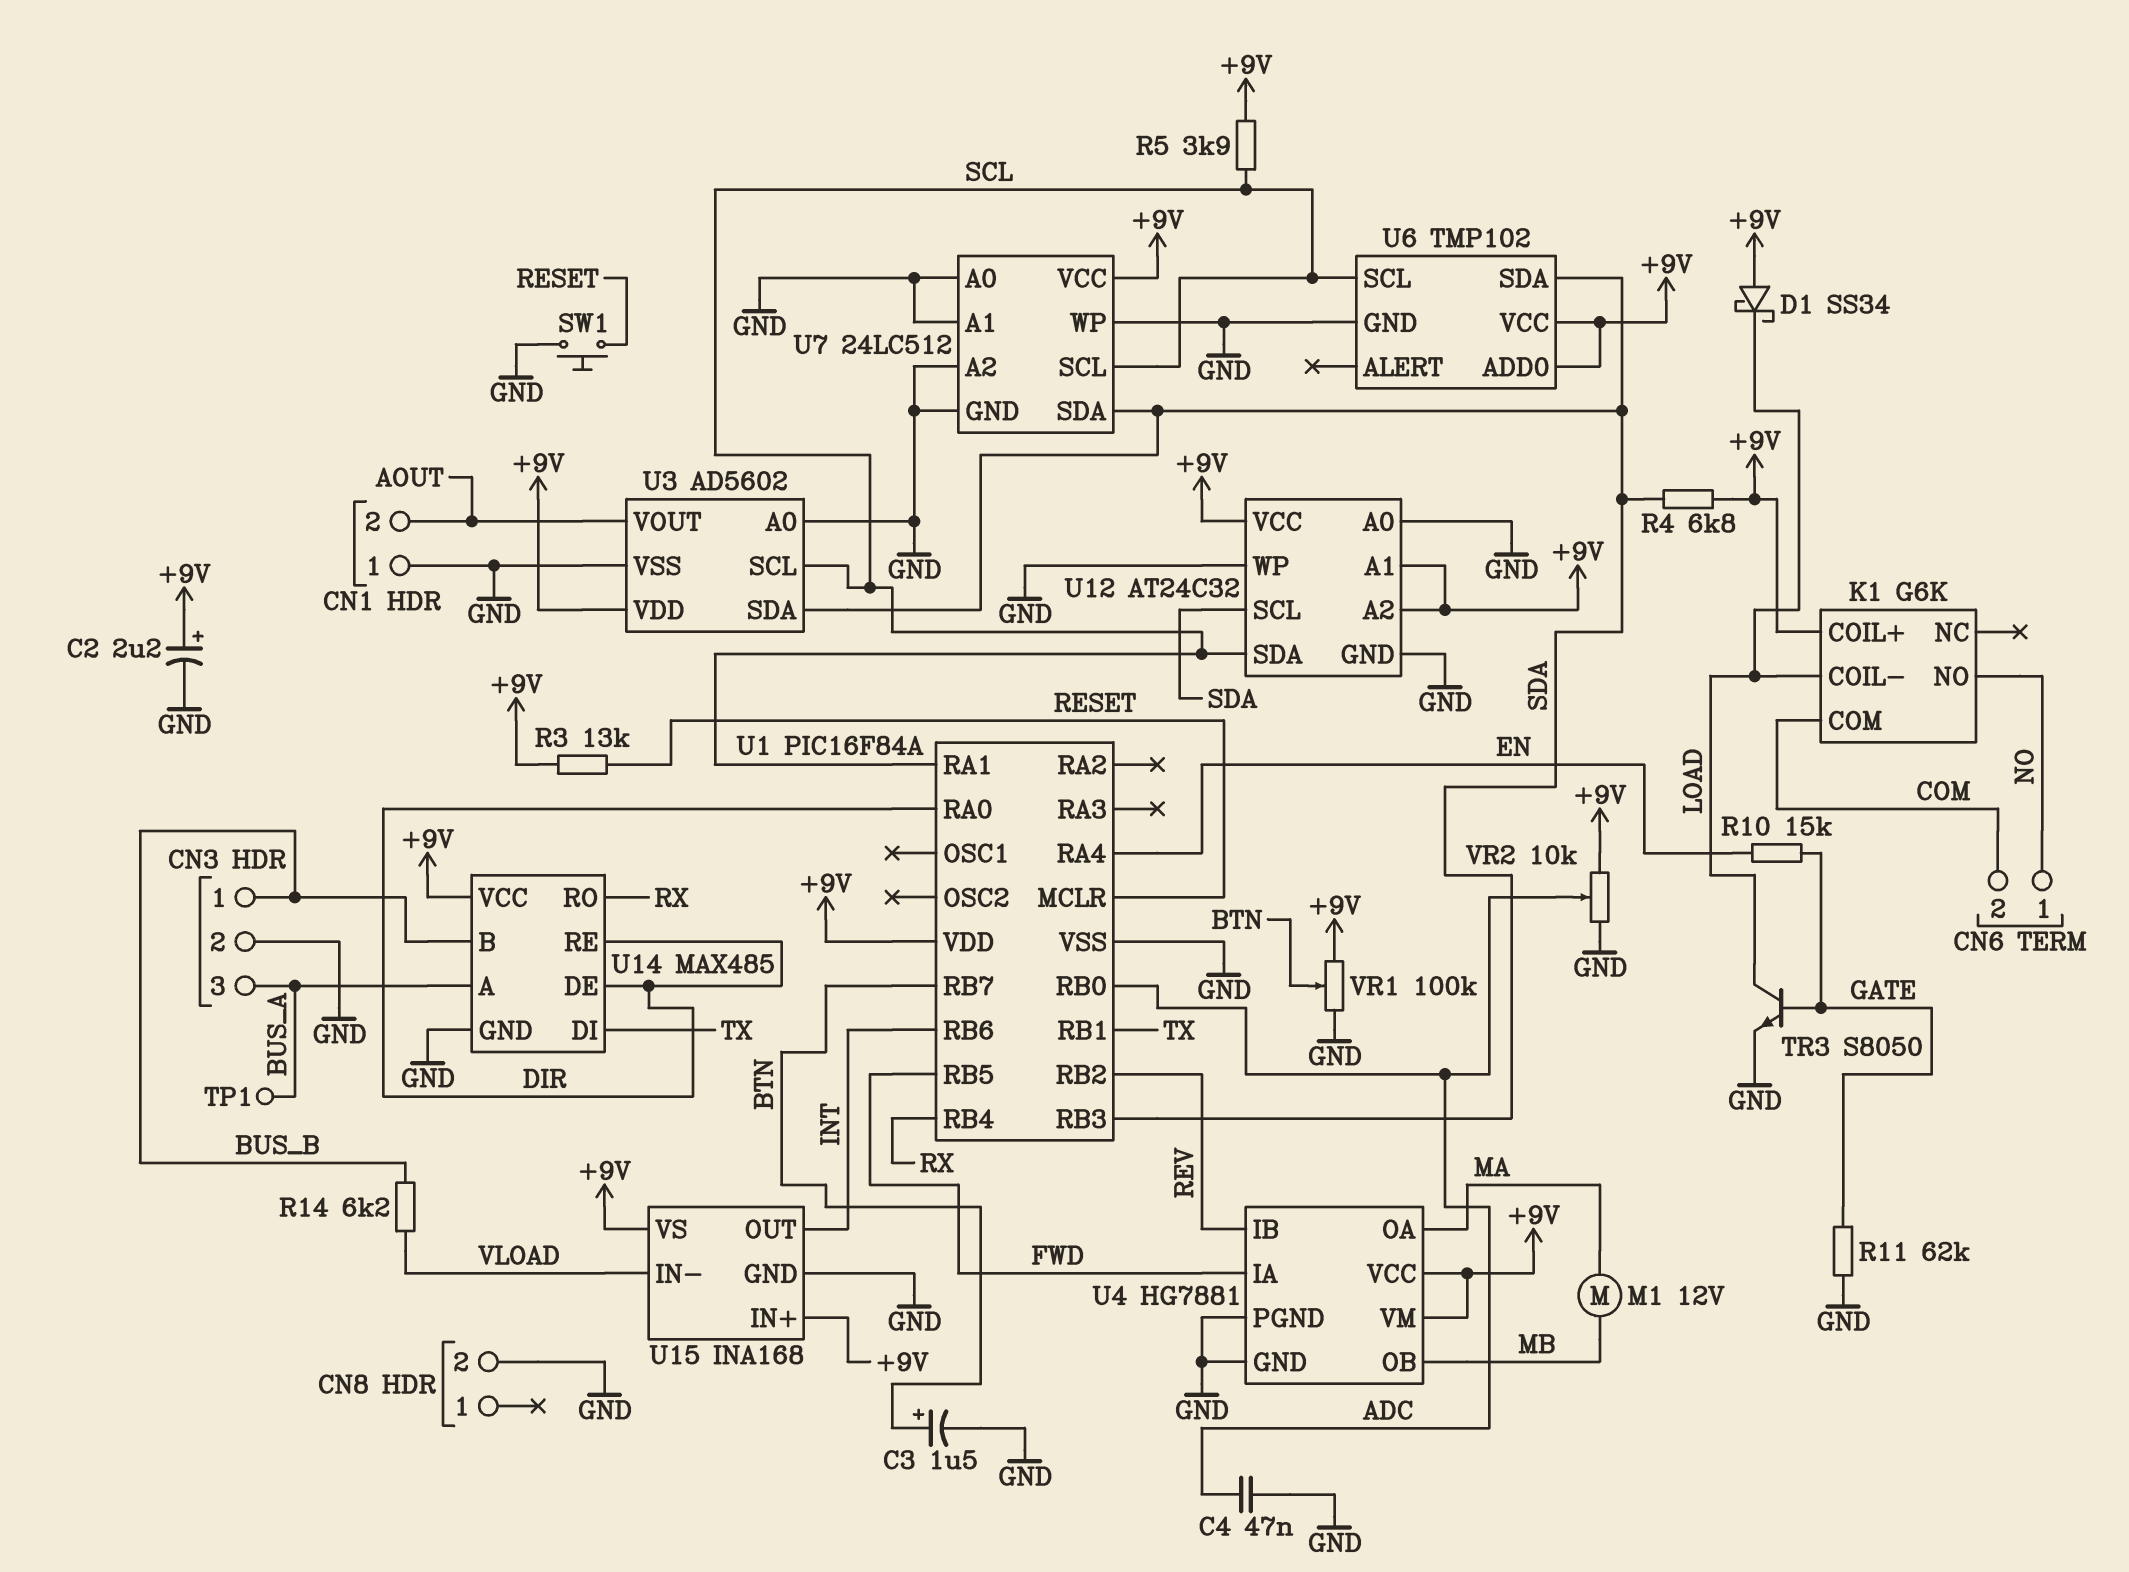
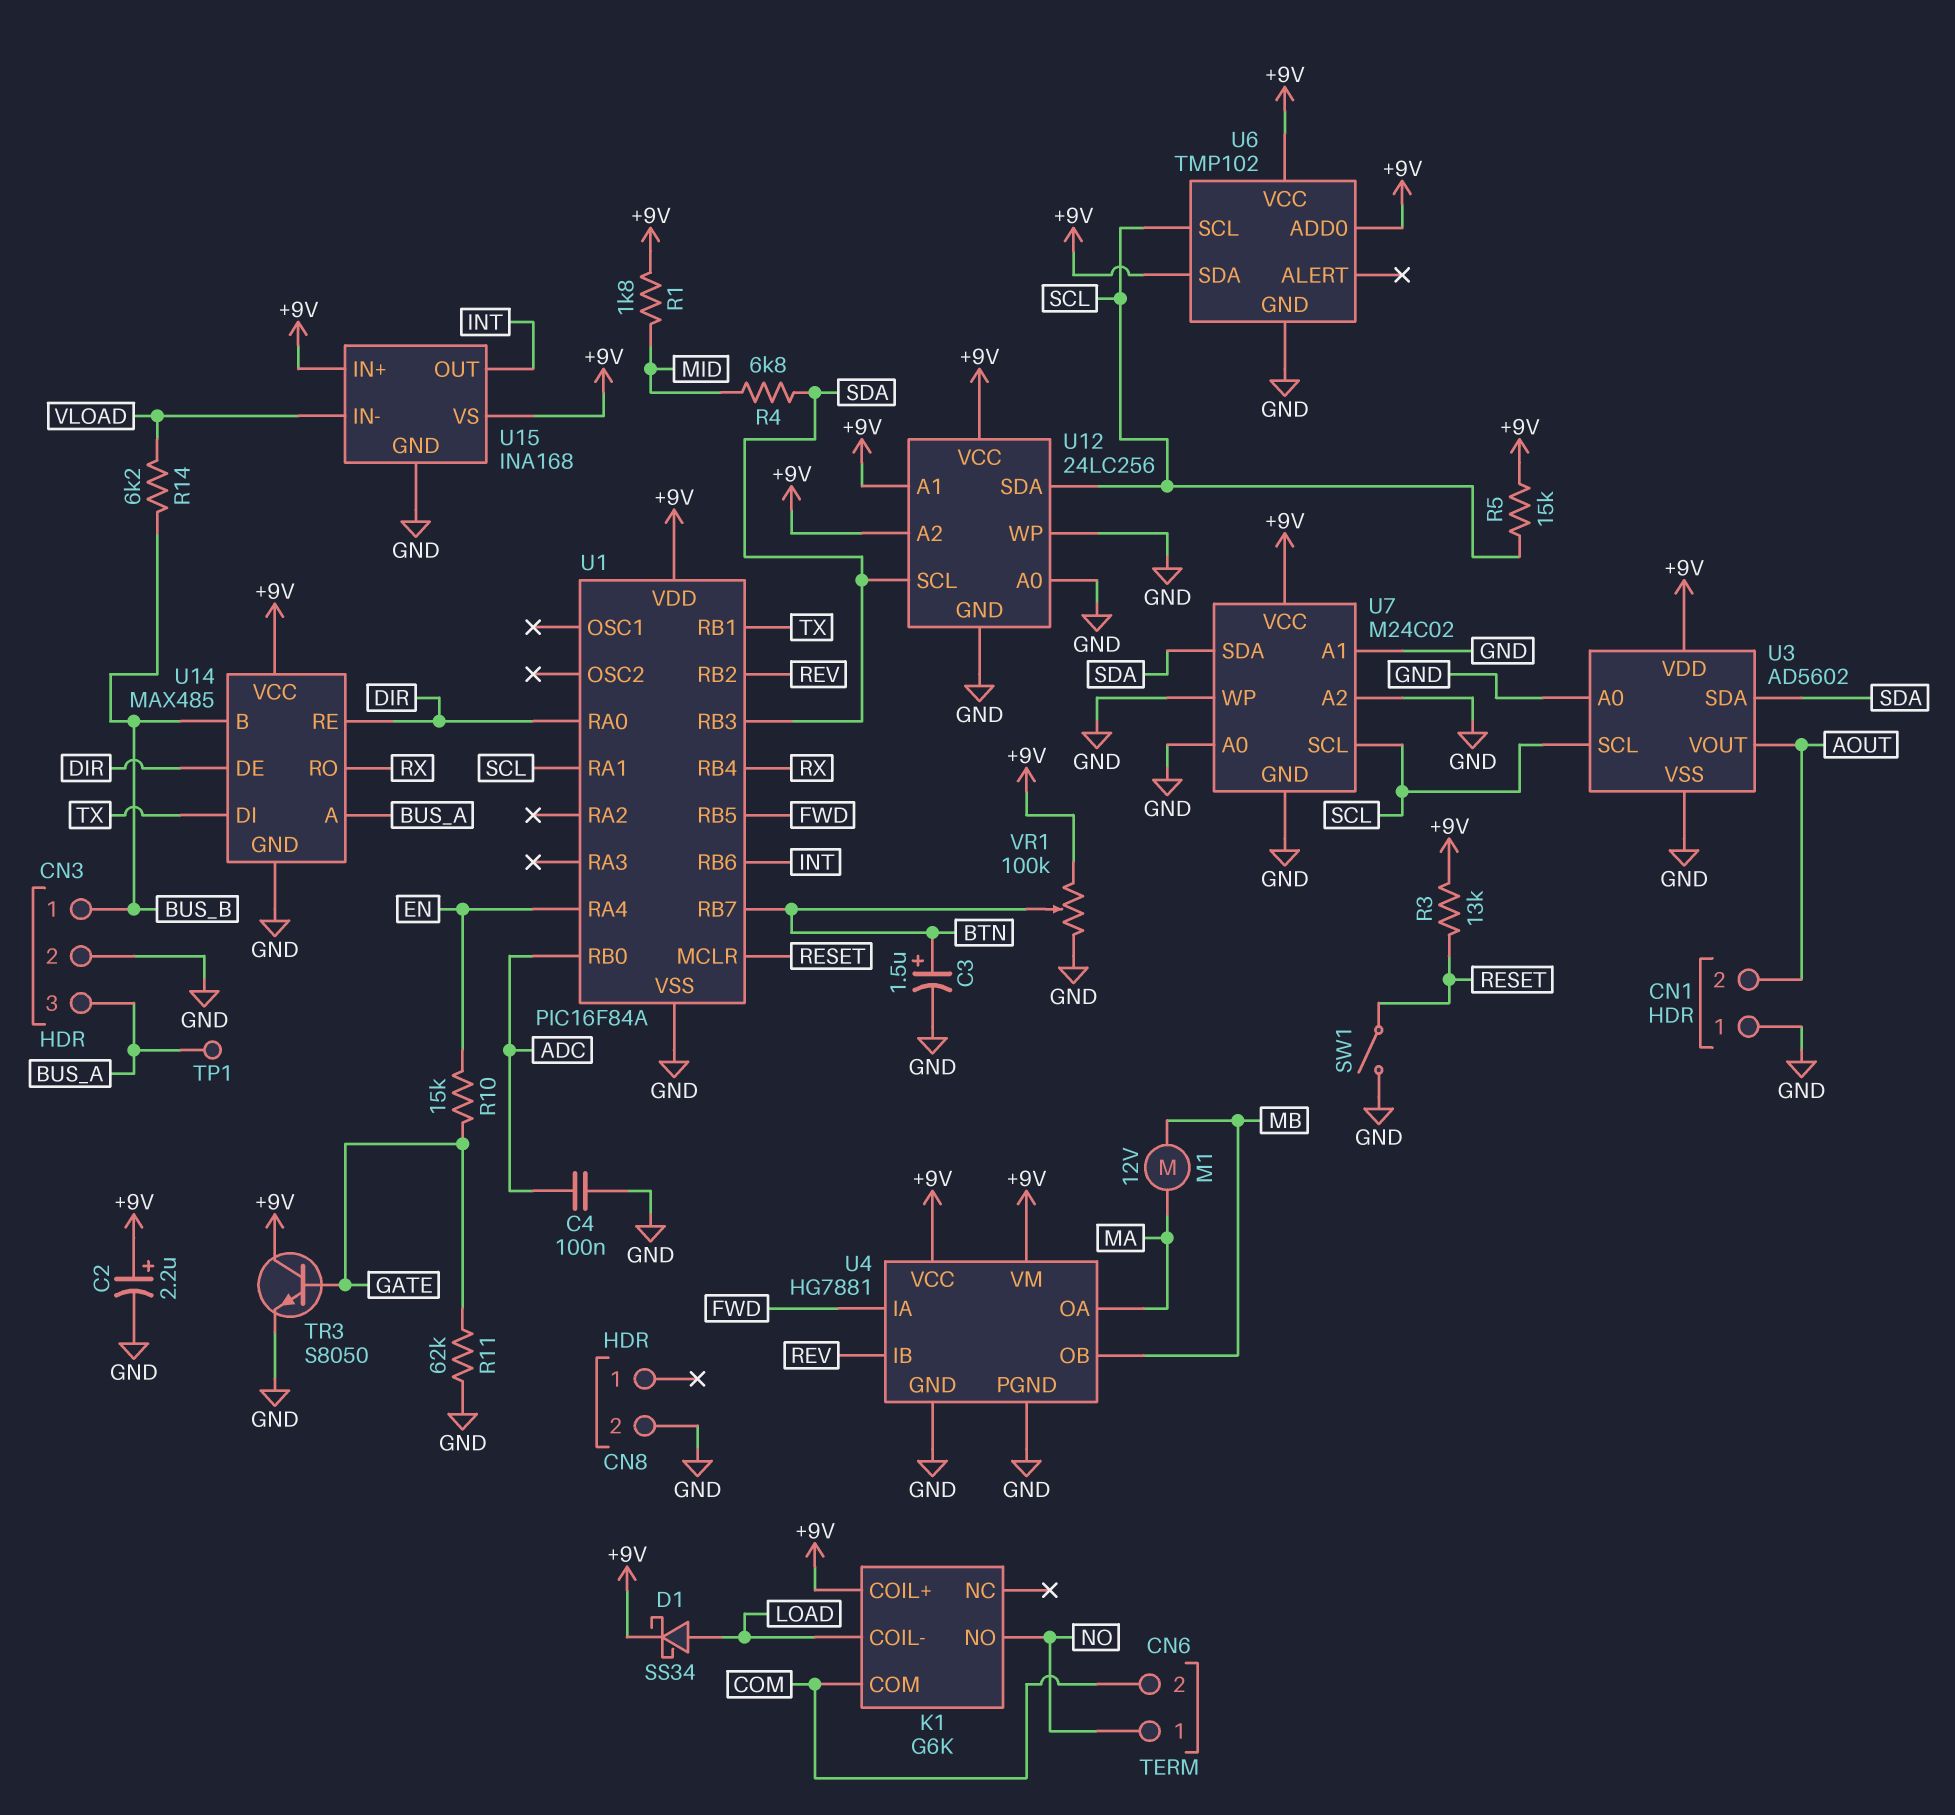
C4: 47nF (ADC, GND) -> 100nF (ADC, GND)
D1: schottky SS34 (A +9V, K LOAD) -> schottky SS34 (A LOAD, K +9V)
R1: none -> 1.8k (+9V, MID)
R4: 6.8k (+9V, SDA) -> 6.8k (MID, SDA)
R5: 3.9k (+9V, SCL) -> 15k (+9V, SCL)
SW1: button (GND, RESET) -> switch (GND, RESET)
TR3: NPN S8050 (B GATE, C LOAD, E GND) -> NPN S8050 (B GATE, C +9V, E GND)
U6 pin SDA: SDA -> +9V
U7: 24LC512 -> M24C02
U12: AT24C32 -> 24LC256
VR2: 10k (+9V, GND, wiper ADC) -> none

